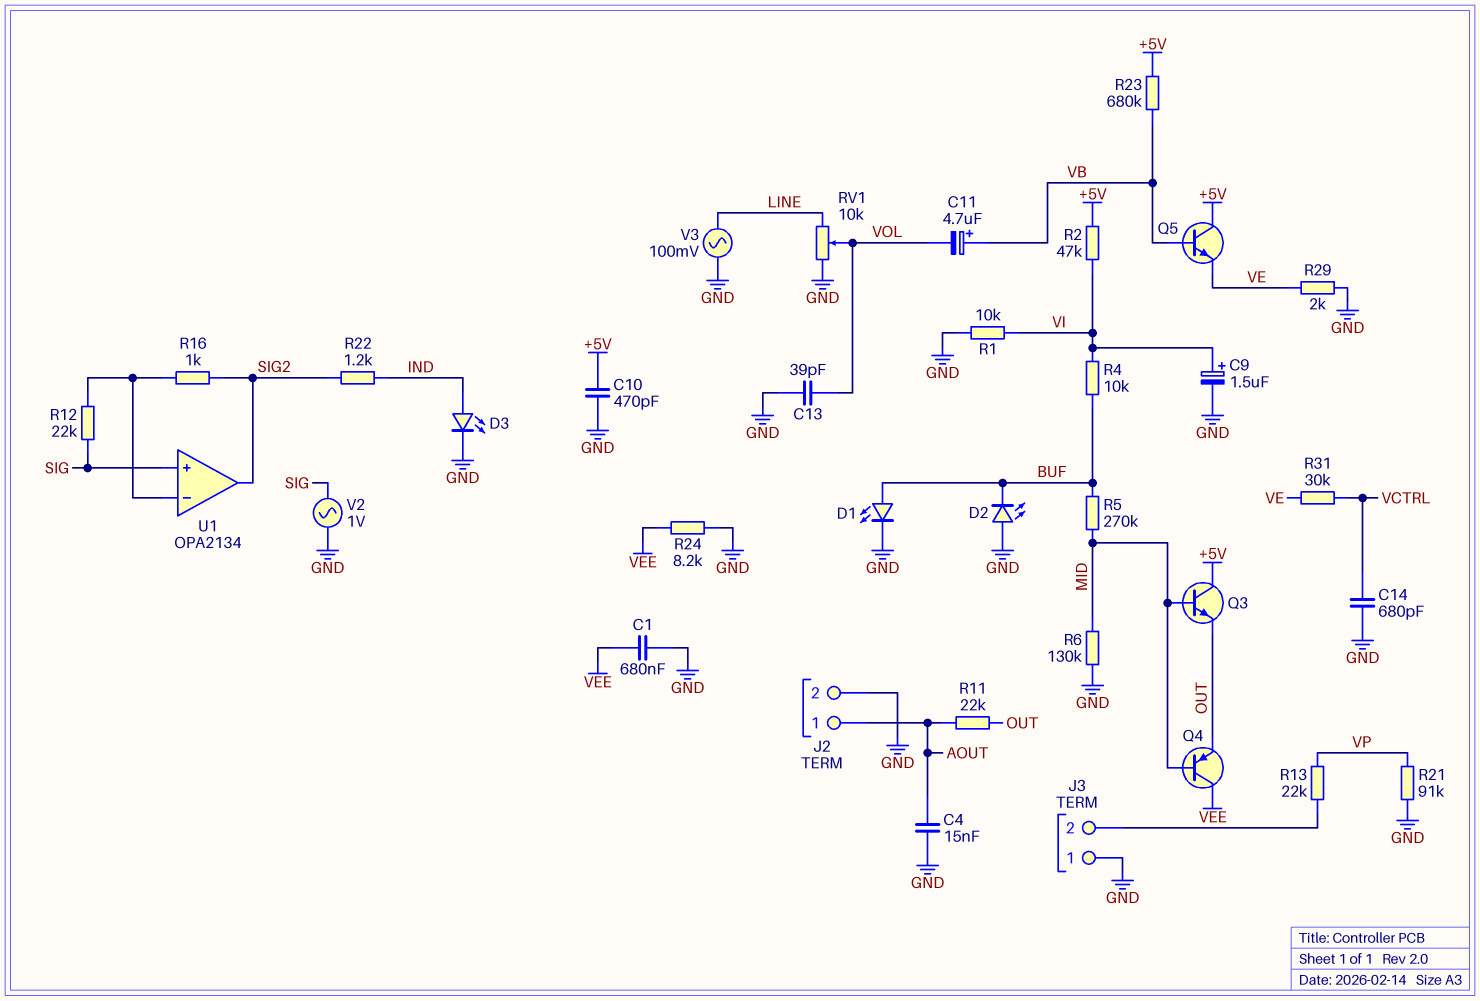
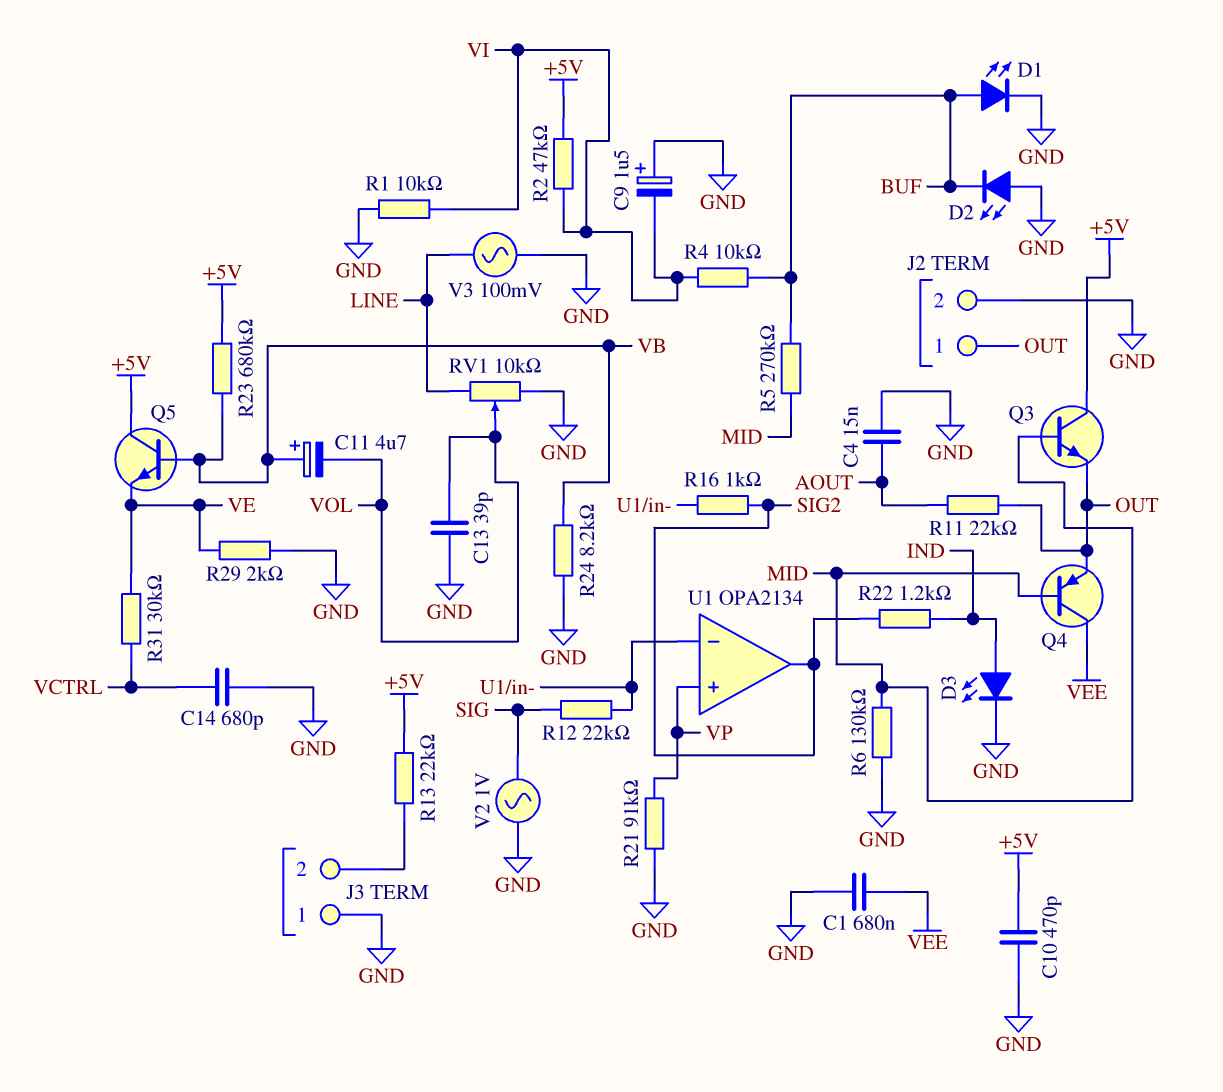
C9: 1.5uF (plus VI, minus GND) -> 1.5uF (plus GND, minus VI)
J2 pin 1: AOUT -> OUT
R13: 22k (J3/2, VP) -> 22k (+5V, J3/2)
R24: 8.2k (GND, VEE) -> 8.2k (GND, VB)
U1 pin in+: SIG -> VP

